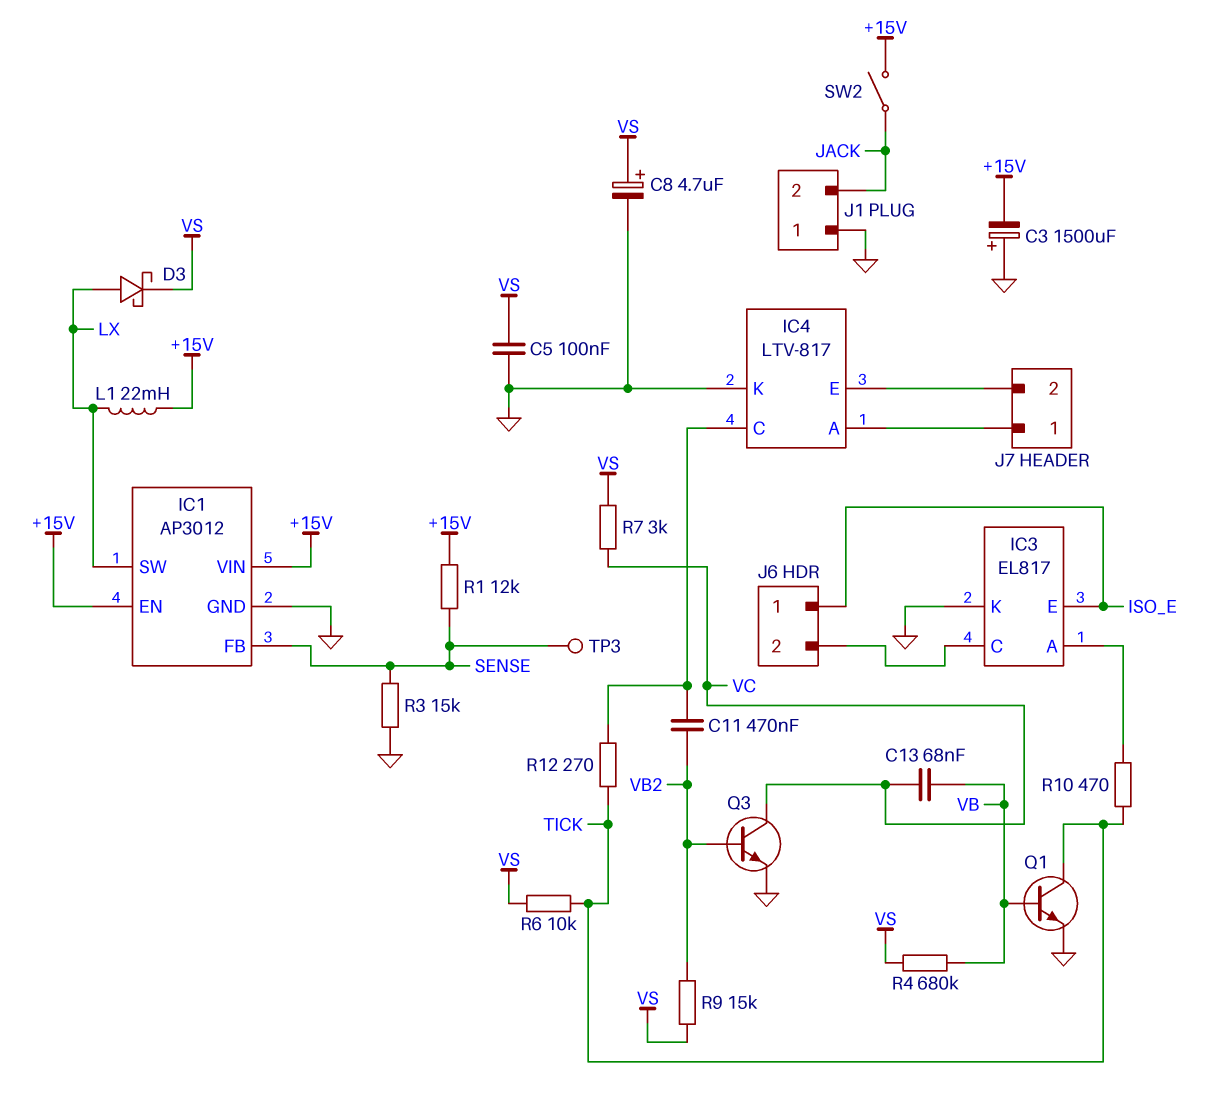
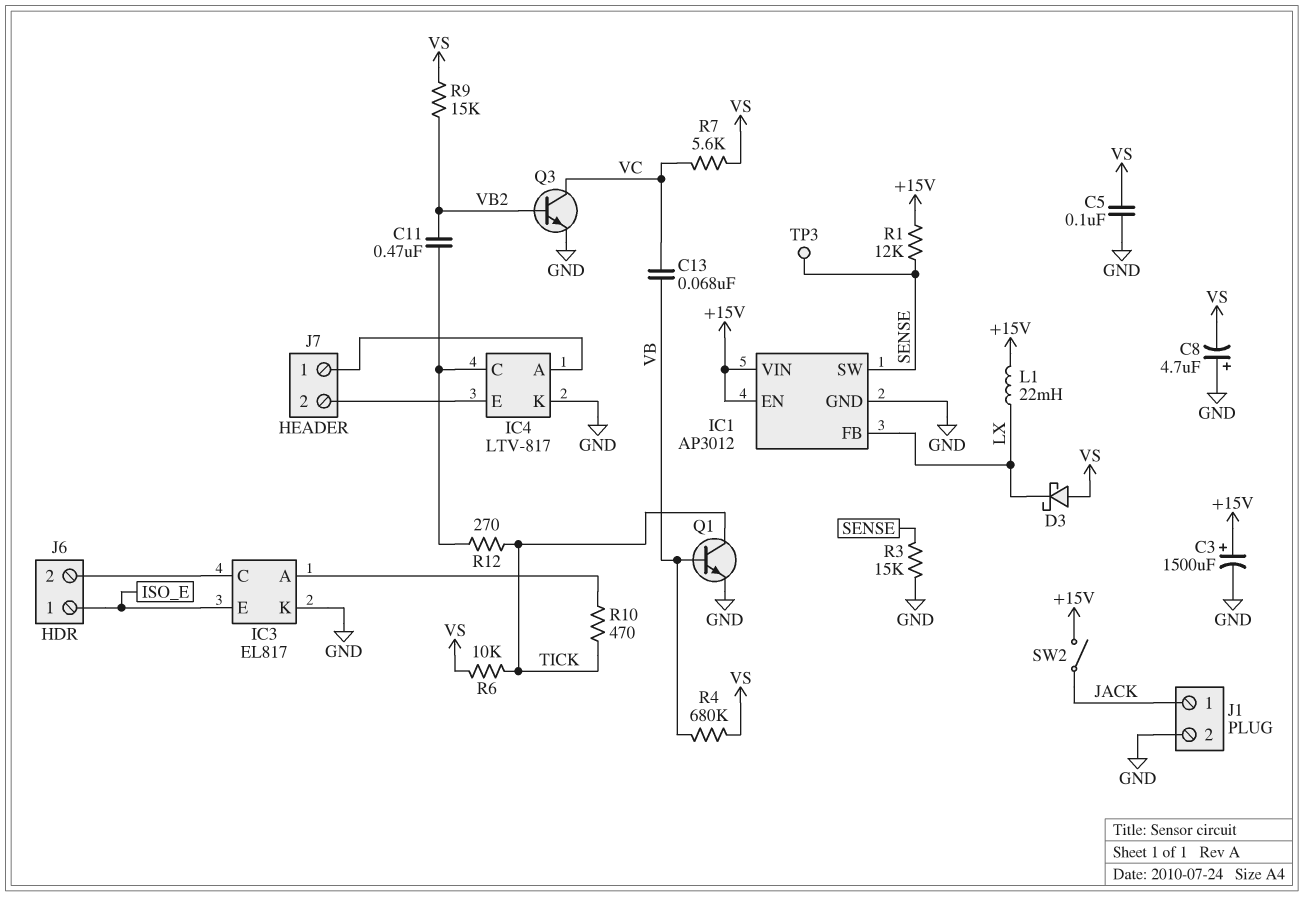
C3: 1500uF (plus GND, minus +15V) -> 1500uF (plus +15V, minus GND)
C8: 4.7uF (plus VS, minus GND) -> 4.7uF (plus GND, minus VS)
D3: schottky (A LX, K VS) -> schottky (A VS, K LX)
IC1 pin FB: SENSE -> LX
IC1 pin SW: LX -> SENSE
J1 pin 1: GND -> JACK
J1 pin 2: JACK -> GND
R7: 3k (VC, VS) -> 5.6k (VC, VS)

